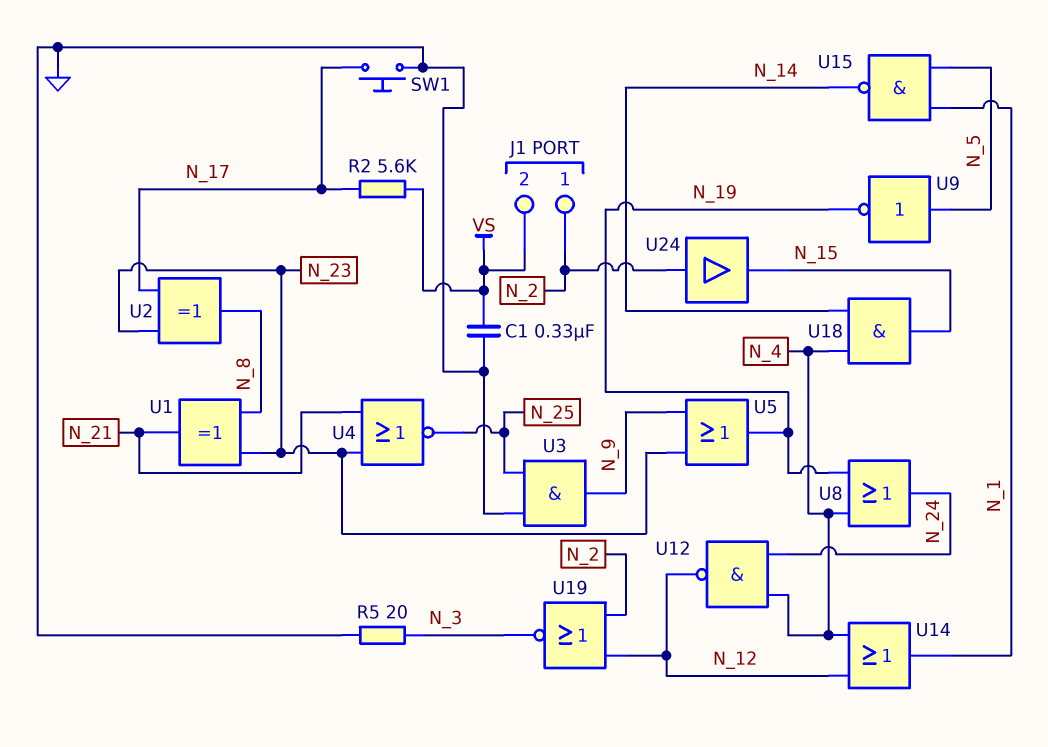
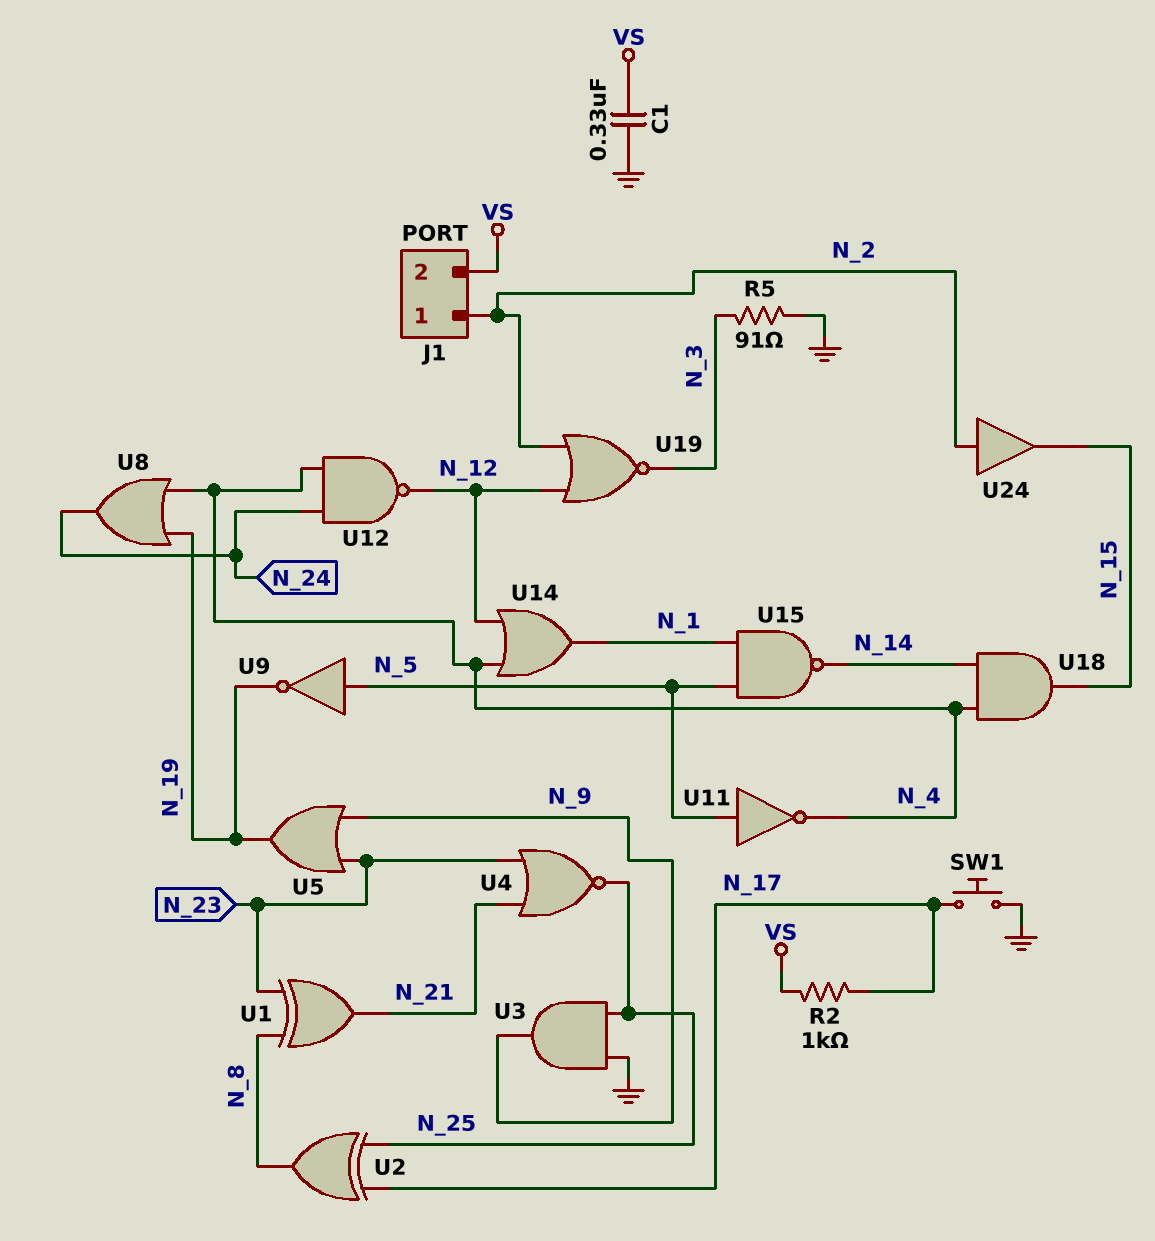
R2: 5.6k (N_17, VS) -> 1k (N_17, VS)
R5: 20 (GND, N_3) -> 91 (GND, N_3)
U2: XOR (in N_17, in N_23, out N_8) -> XOR (in N_17, in N_25, out N_8)
U11: none -> NOT (in N_5, out N_4)

